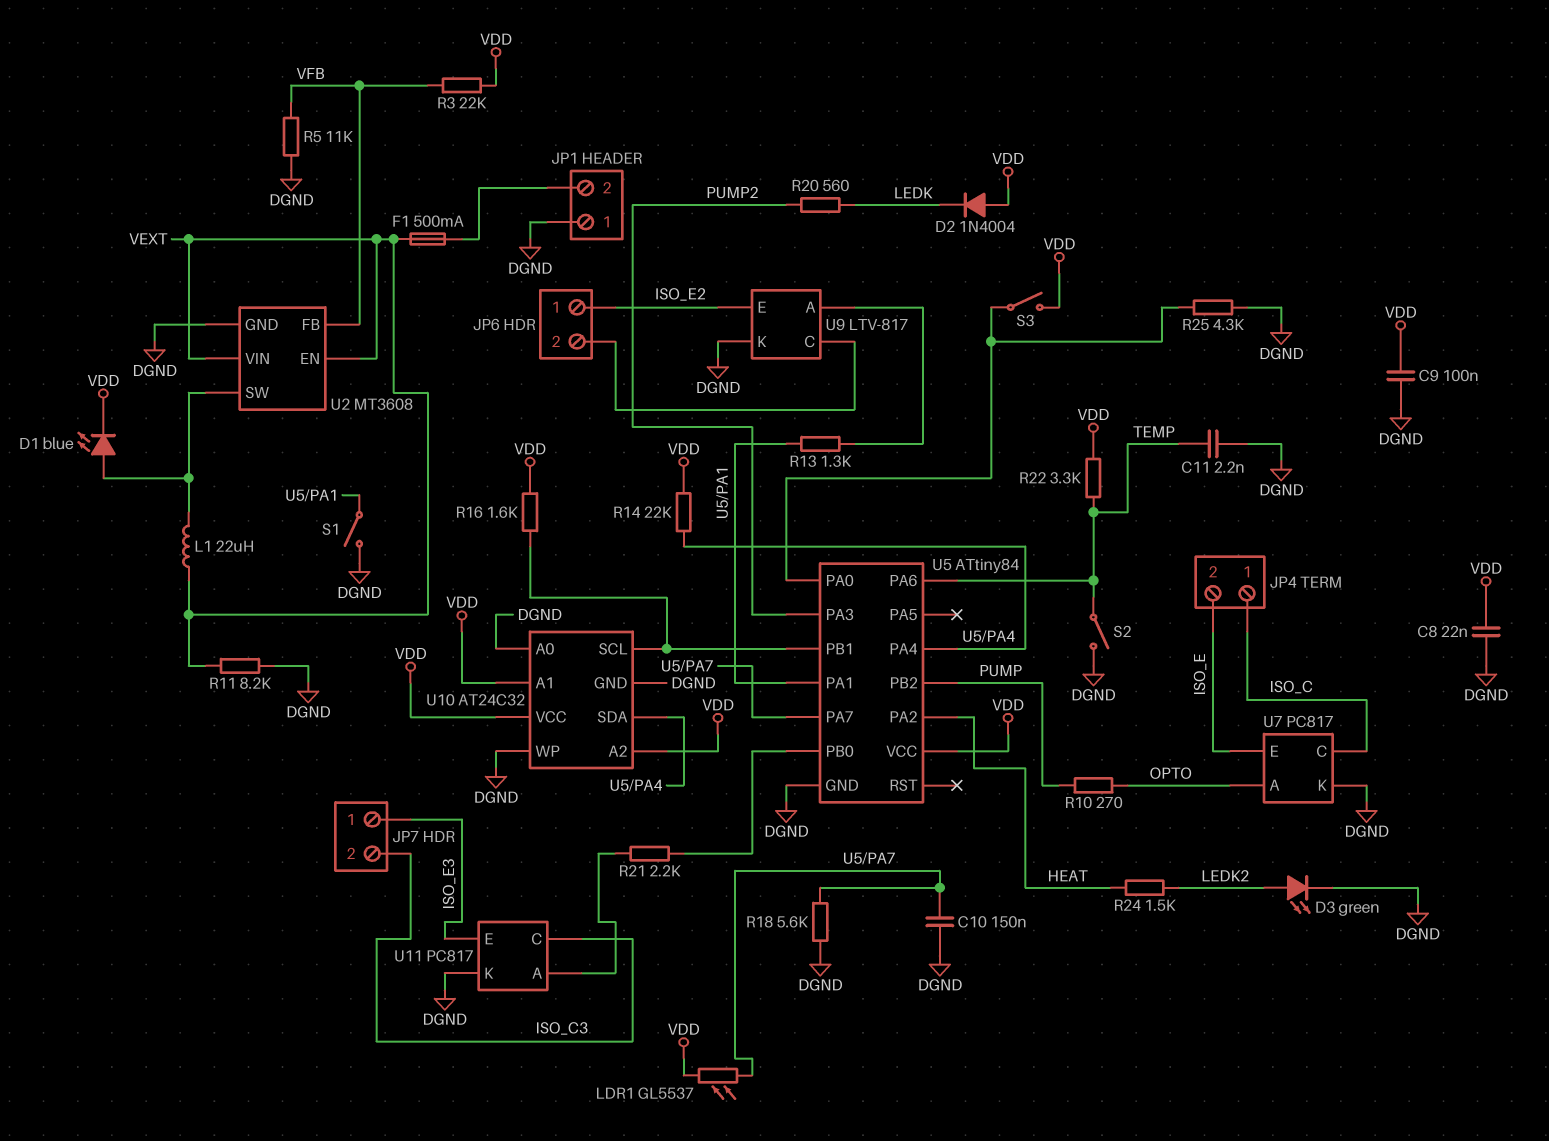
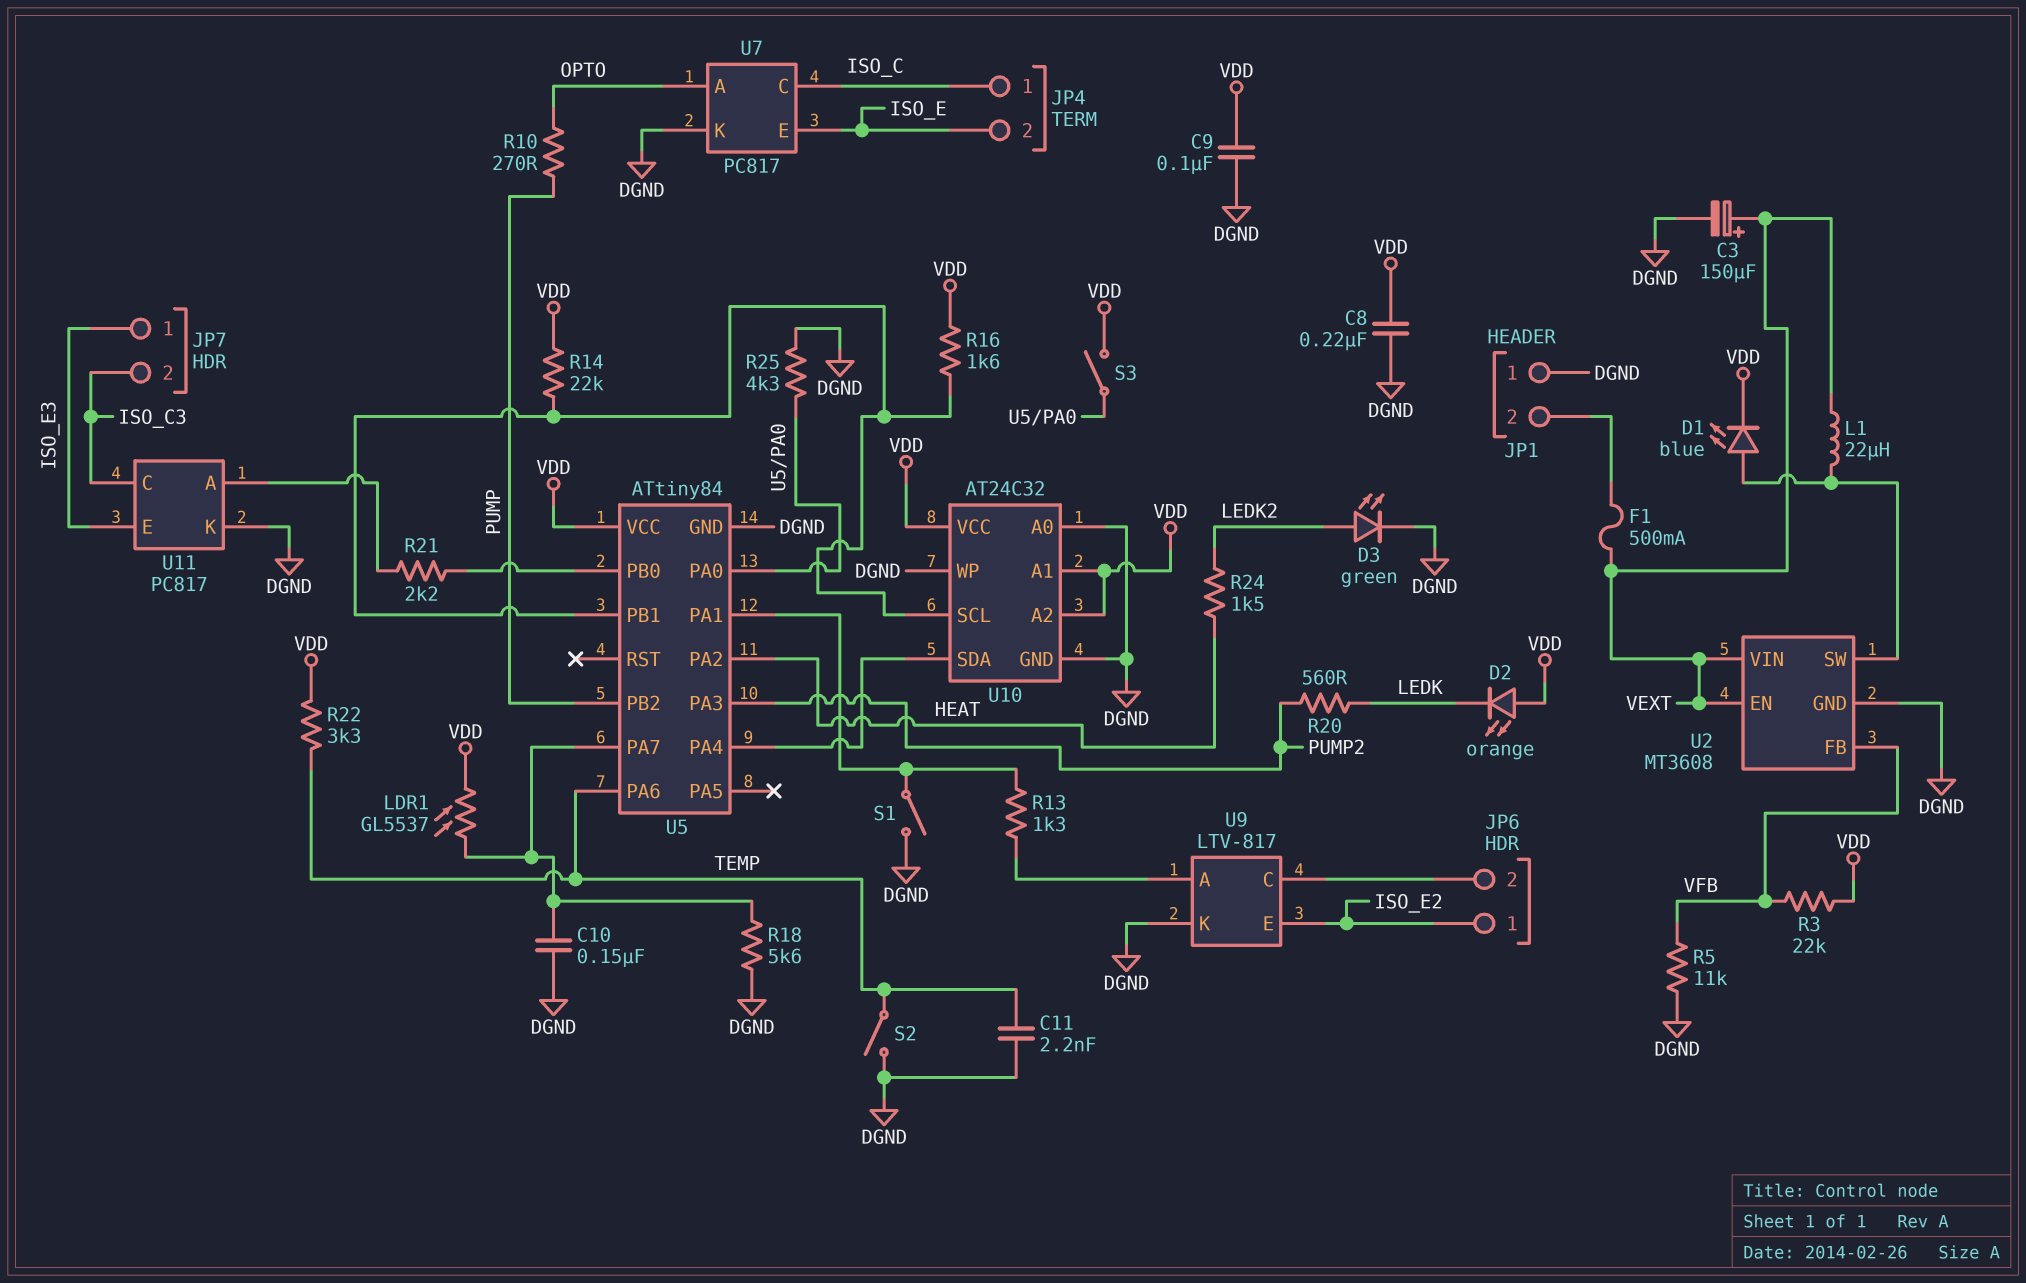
C3: none -> 150uF (plus VEXT, minus DGND)
C8: 22nF (DGND, VDD) -> 220nF (DGND, VDD)
D2: diode 1N4004 (A VDD, K LEDK) -> LED orange (A VDD, K LEDK)
R11: 8.2k (DGND, VEXT) -> none
R14: 22k (U5/PA4, VDD) -> 22k (U5/PB1, VDD)

